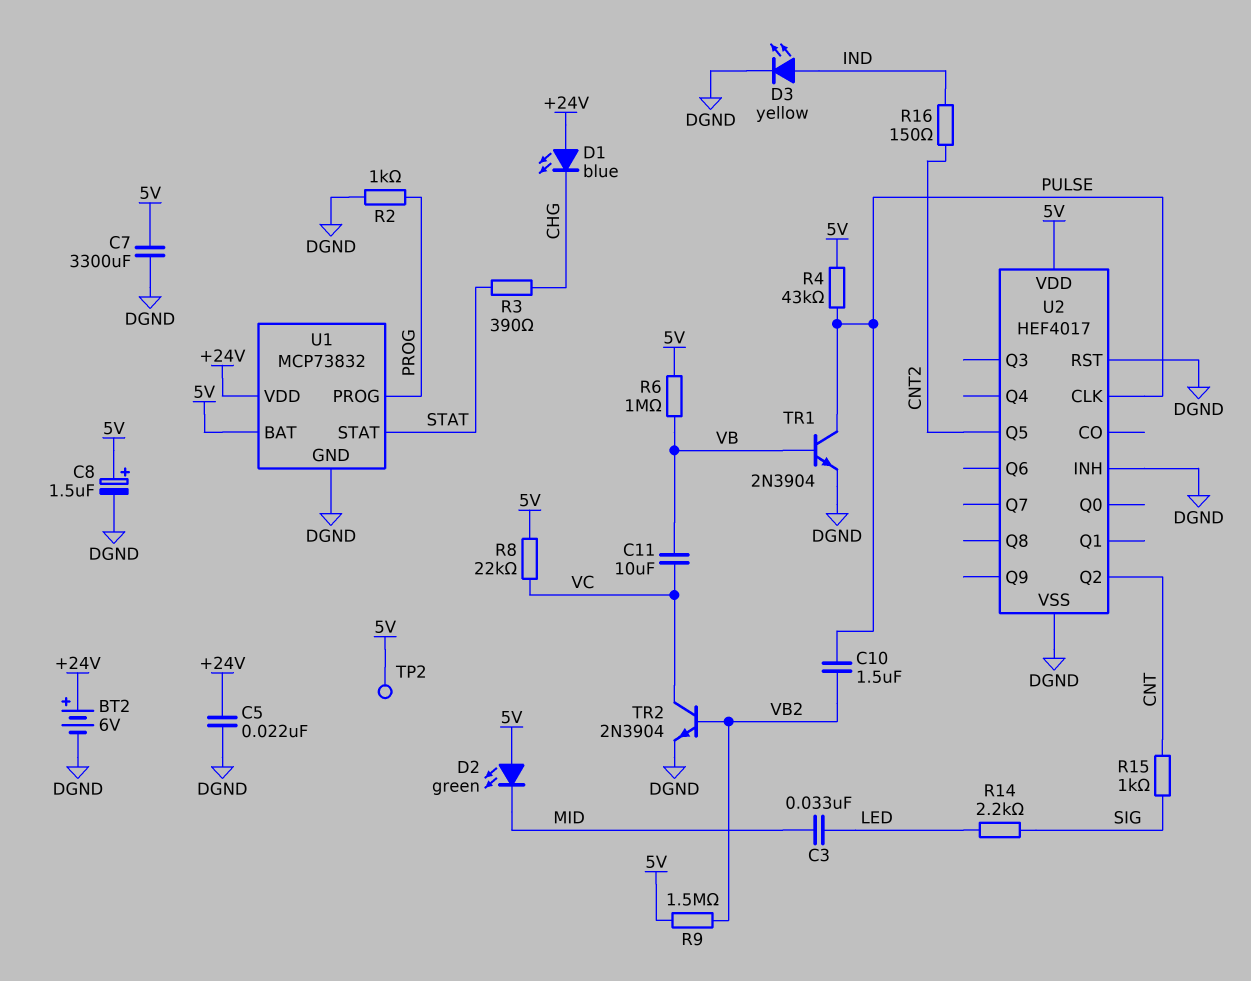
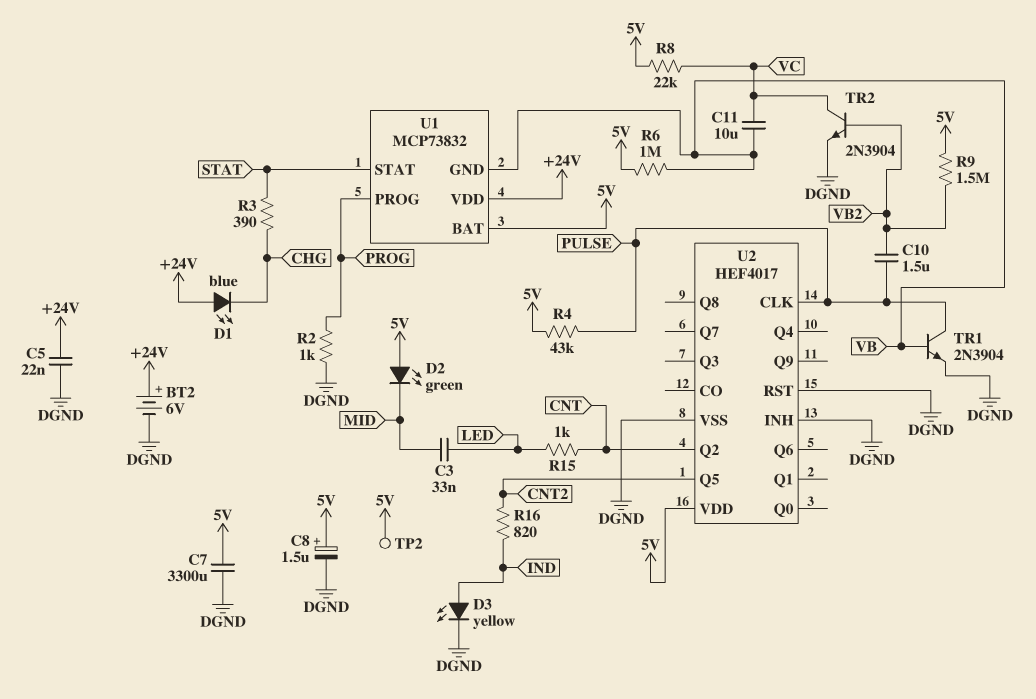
R14: 2.2k (LED, SIG) -> none
R15: 1k (CNT, SIG) -> 1k (CNT, LED)
R16: 150 (CNT2, IND) -> 820 (CNT2, IND)
U1 pin GND: DGND -> VB

